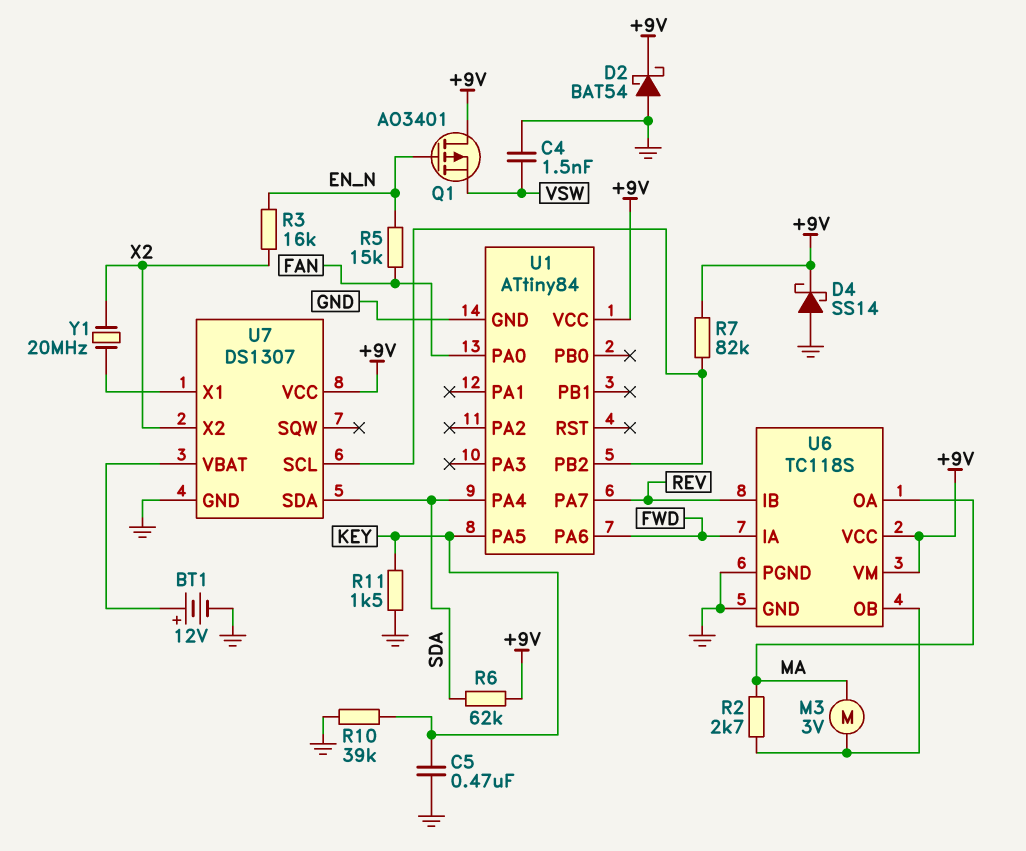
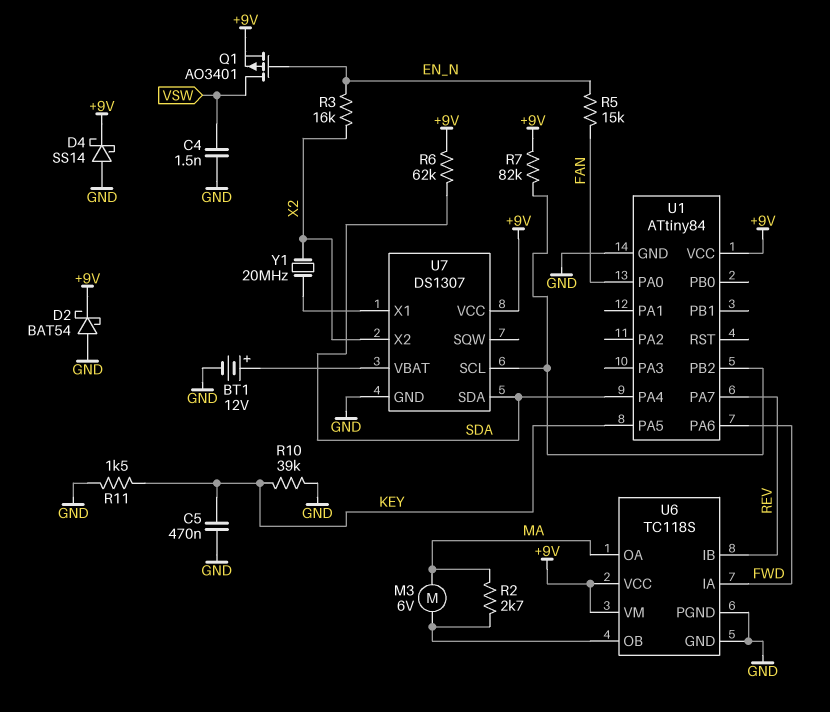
M3: motor 3V (MA, U6/OB) -> motor 6V (MA, U6/OB)
Q1: PMOS AO3401 (G EN_N, D +9V, S VSW) -> PMOS AO3401 (G EN_N, D VSW, S +9V)

